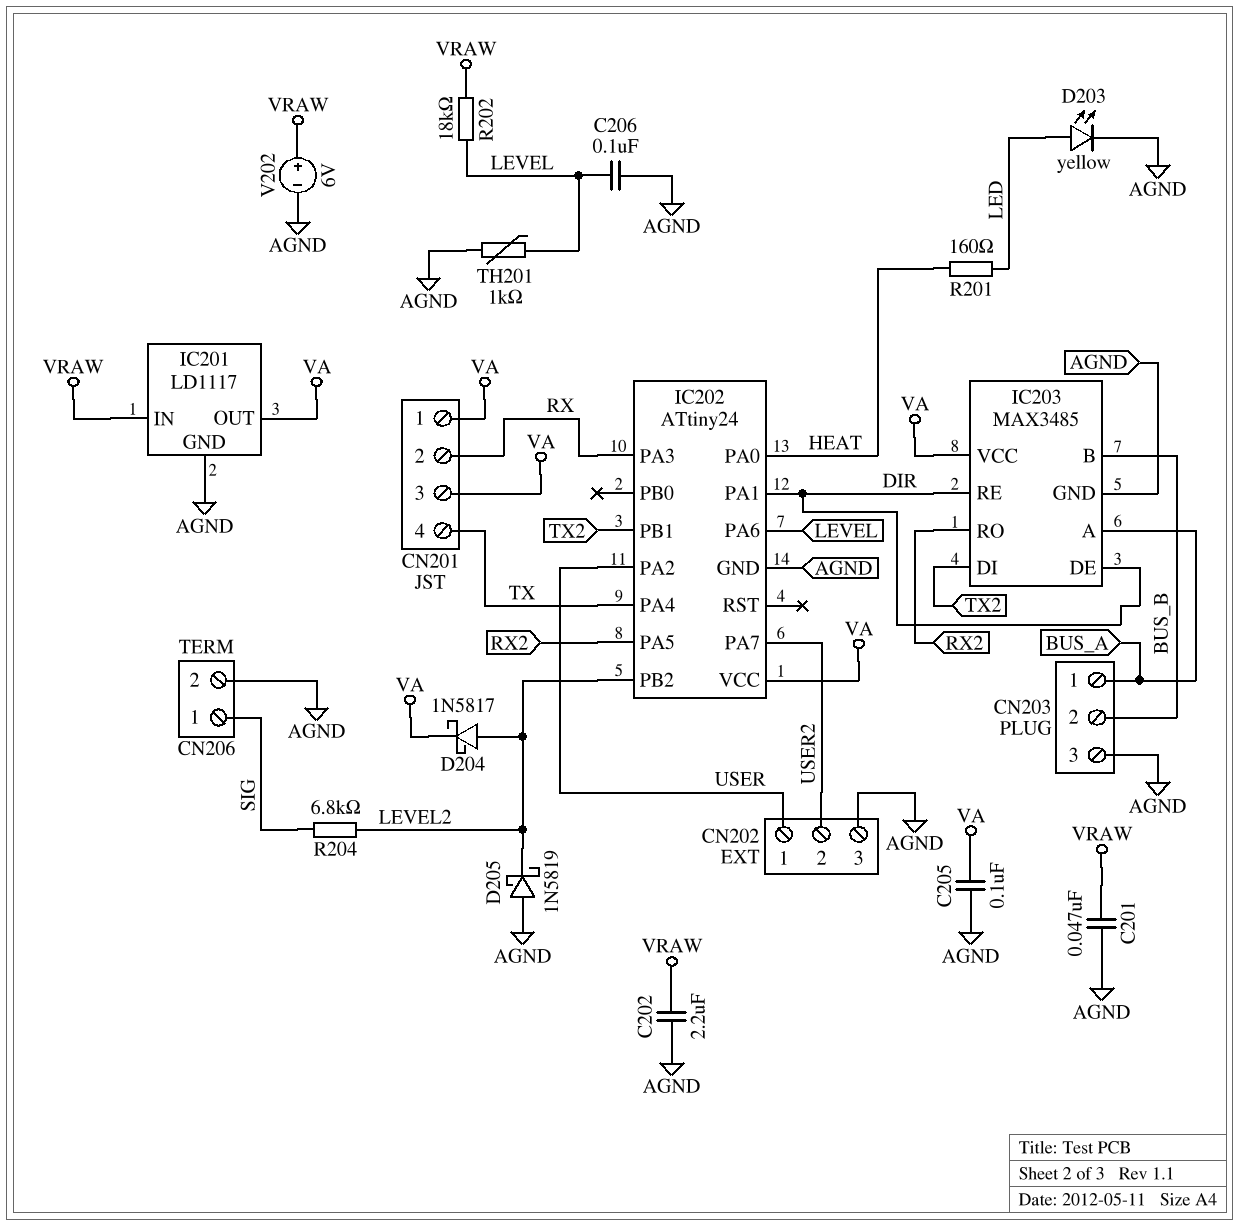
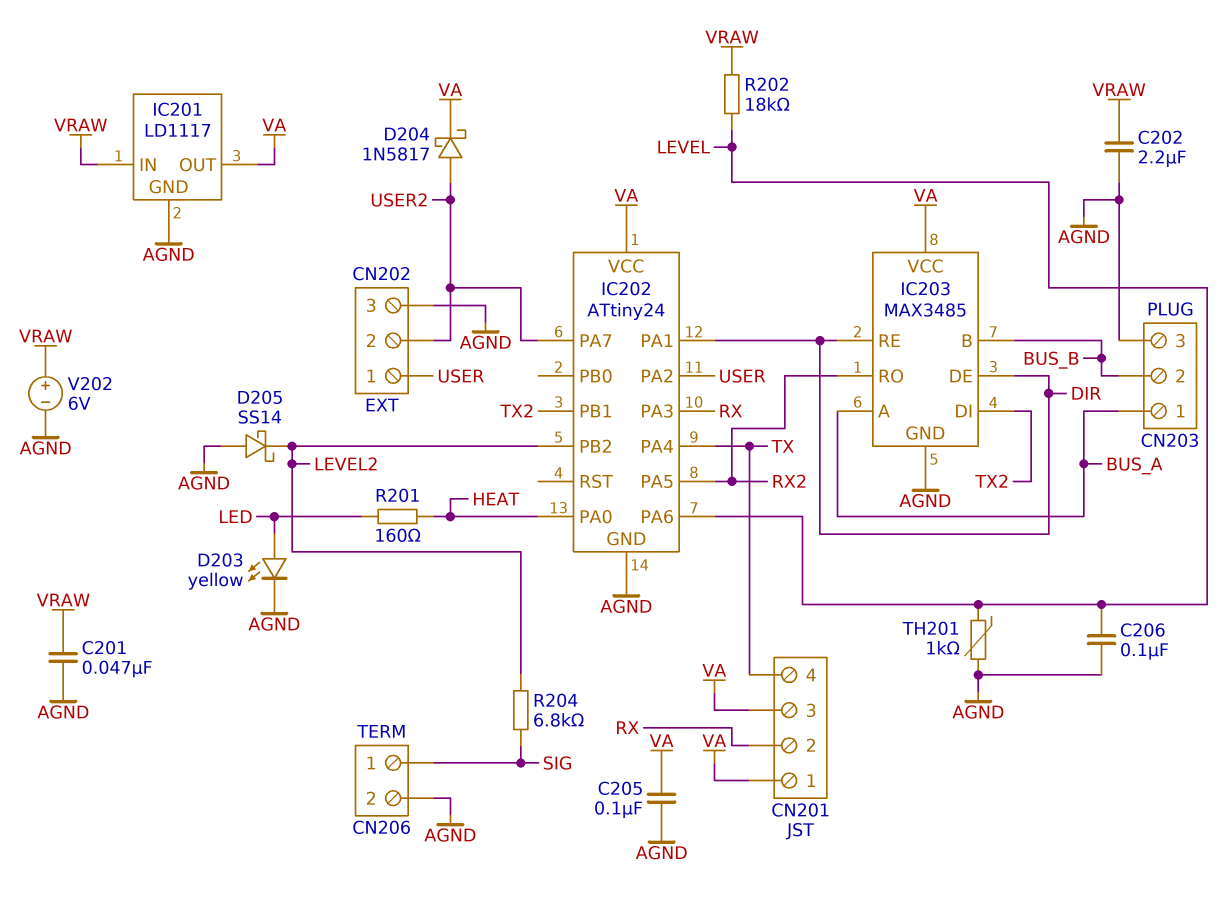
D204: schottky 1N5817 (A LEVEL2, K VA) -> schottky 1N5817 (A USER2, K VA)
D205: schottky 1N5819 (A AGND, K LEVEL2) -> schottky SS14 (A AGND, K LEVEL2)

